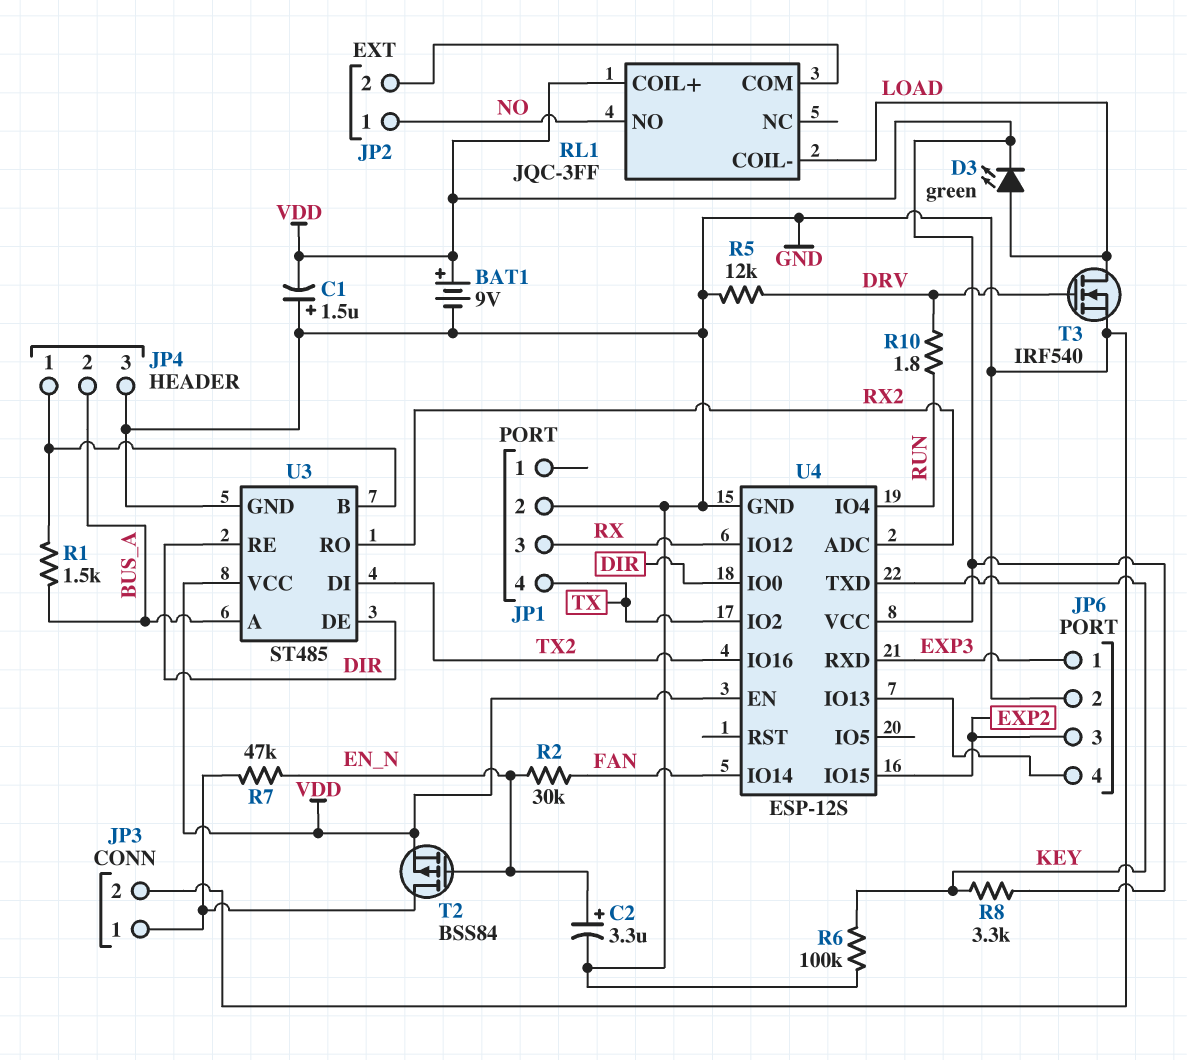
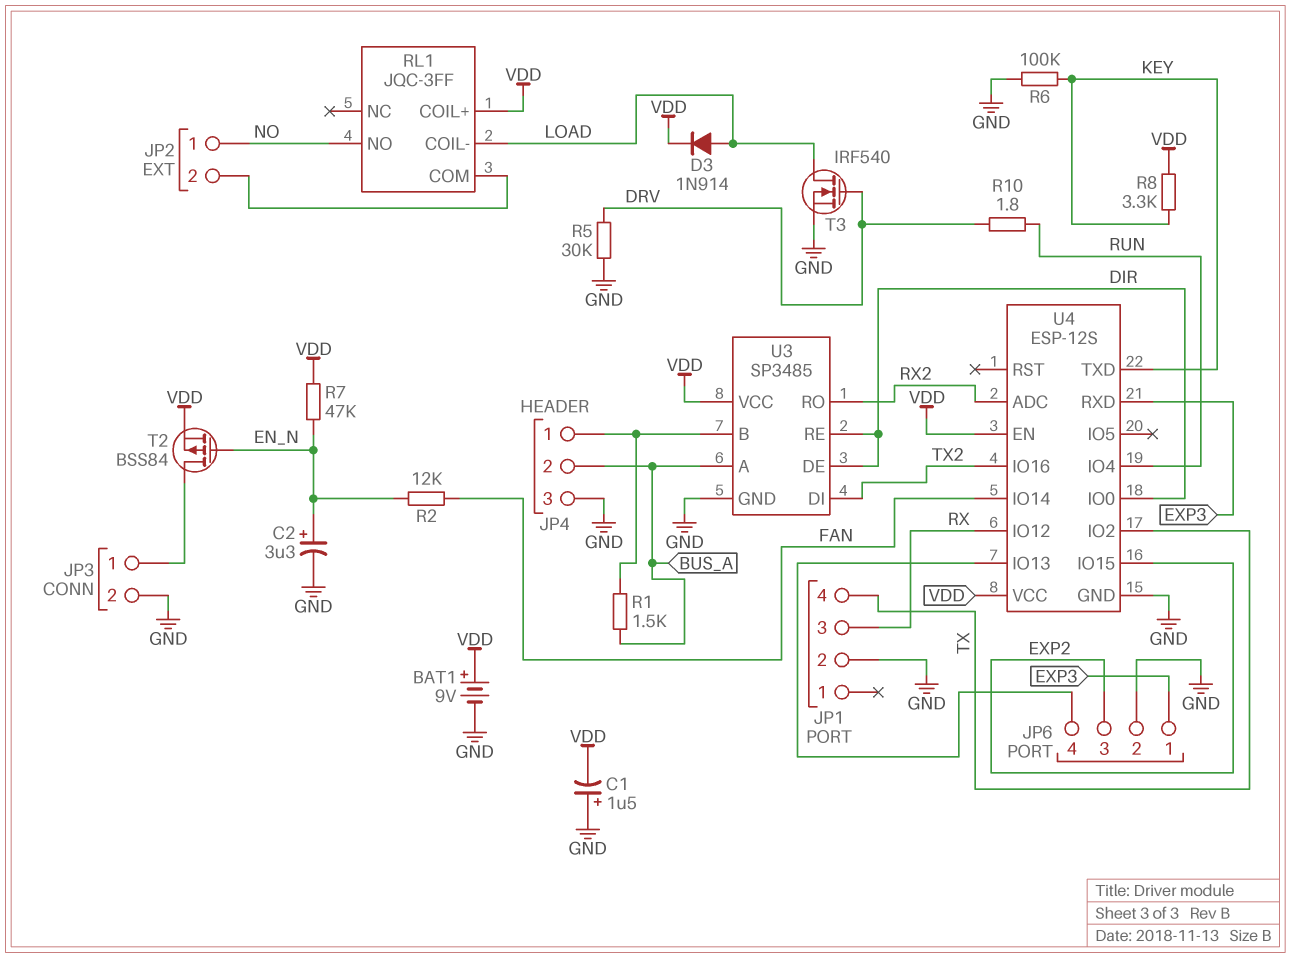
D3: LED green (A LOAD, K VDD) -> diode 1N914 (A LOAD, K VDD)
R2: 30k (EN_N, FAN) -> 12k (EN_N, FAN)
R5: 12k (DRV, GND) -> 30k (DRV, GND)
R7: 47k (EN_N, JP3/1) -> 47k (EN_N, VDD)
U3: ST485 -> SP3485

